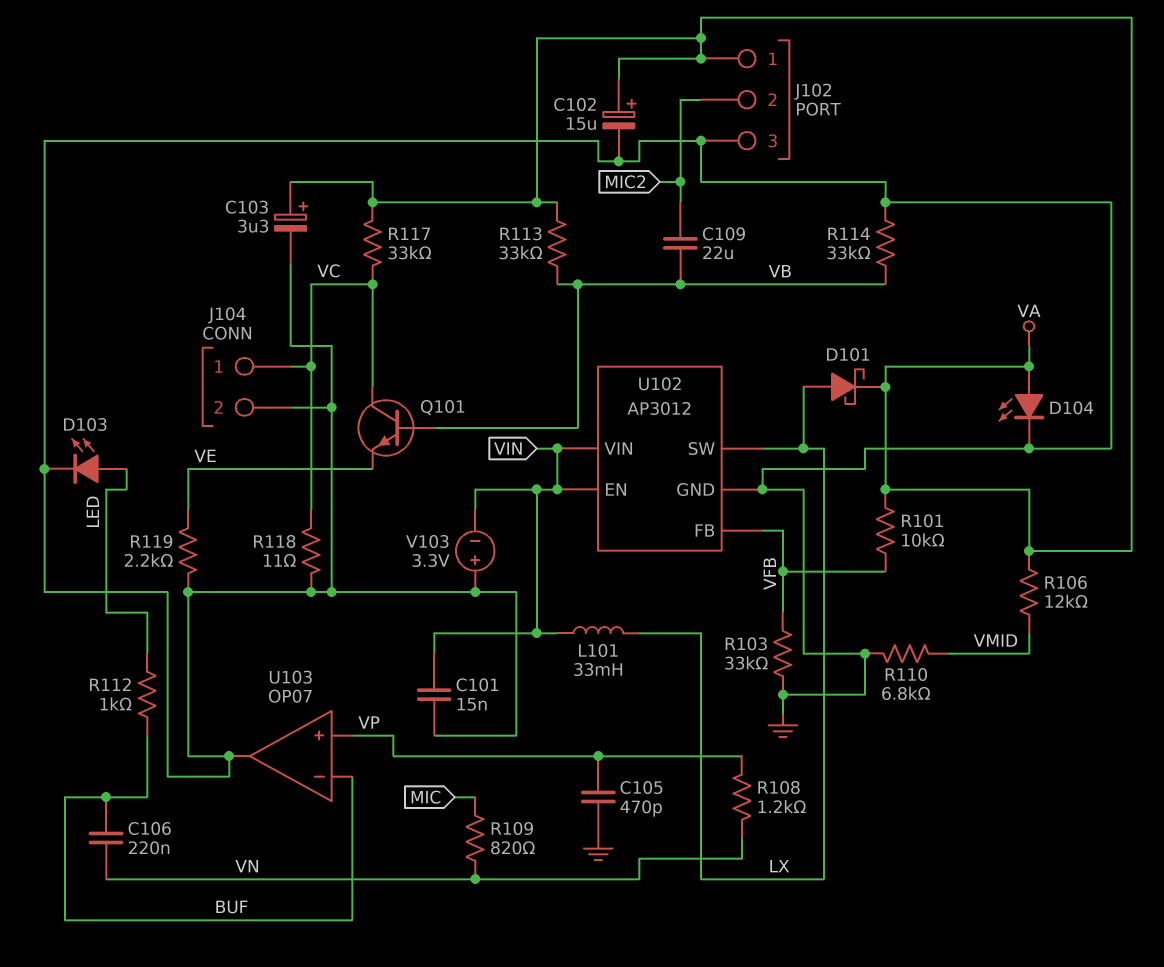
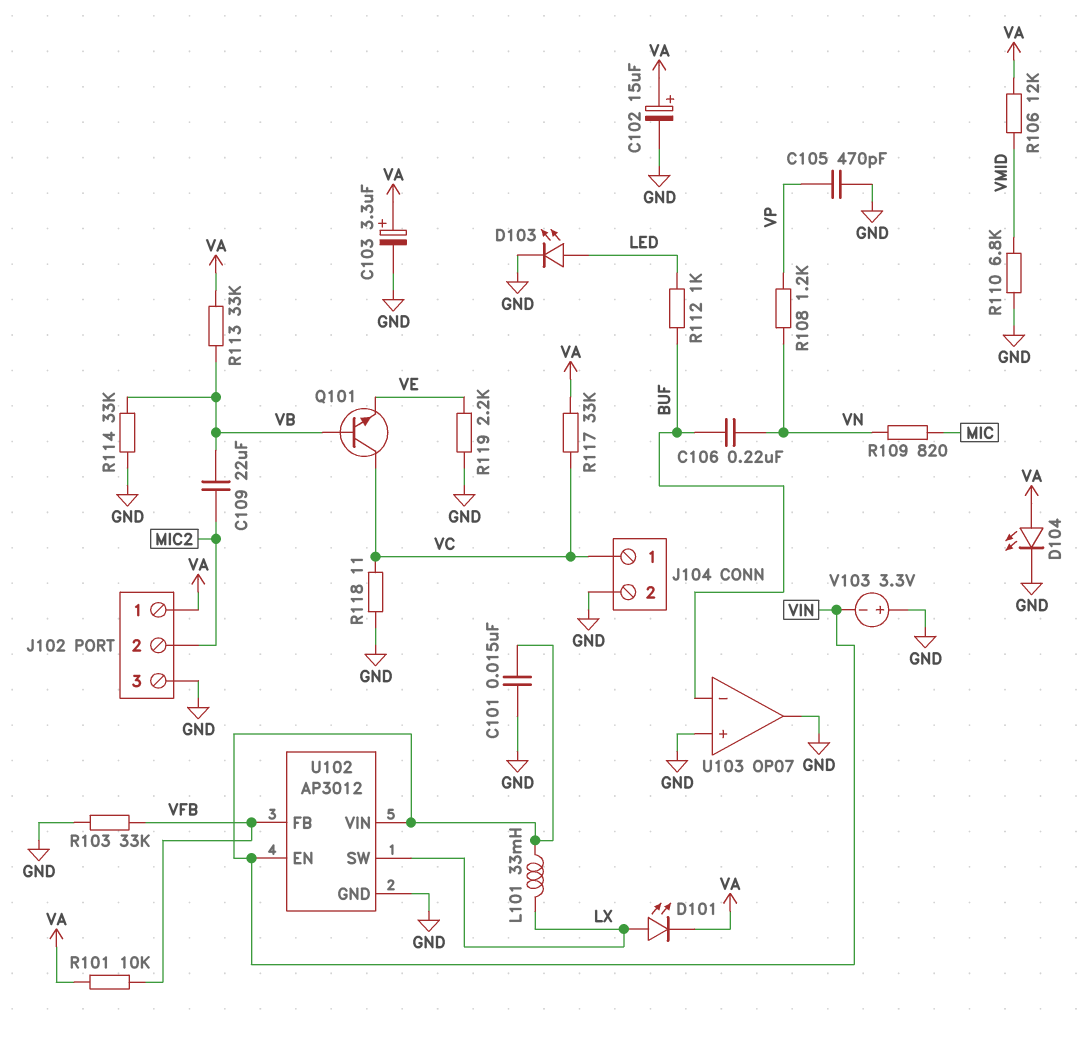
D101: schottky (A LX, K VA) -> LED (A LX, K VA)
U103 pin in+: VP -> GND

